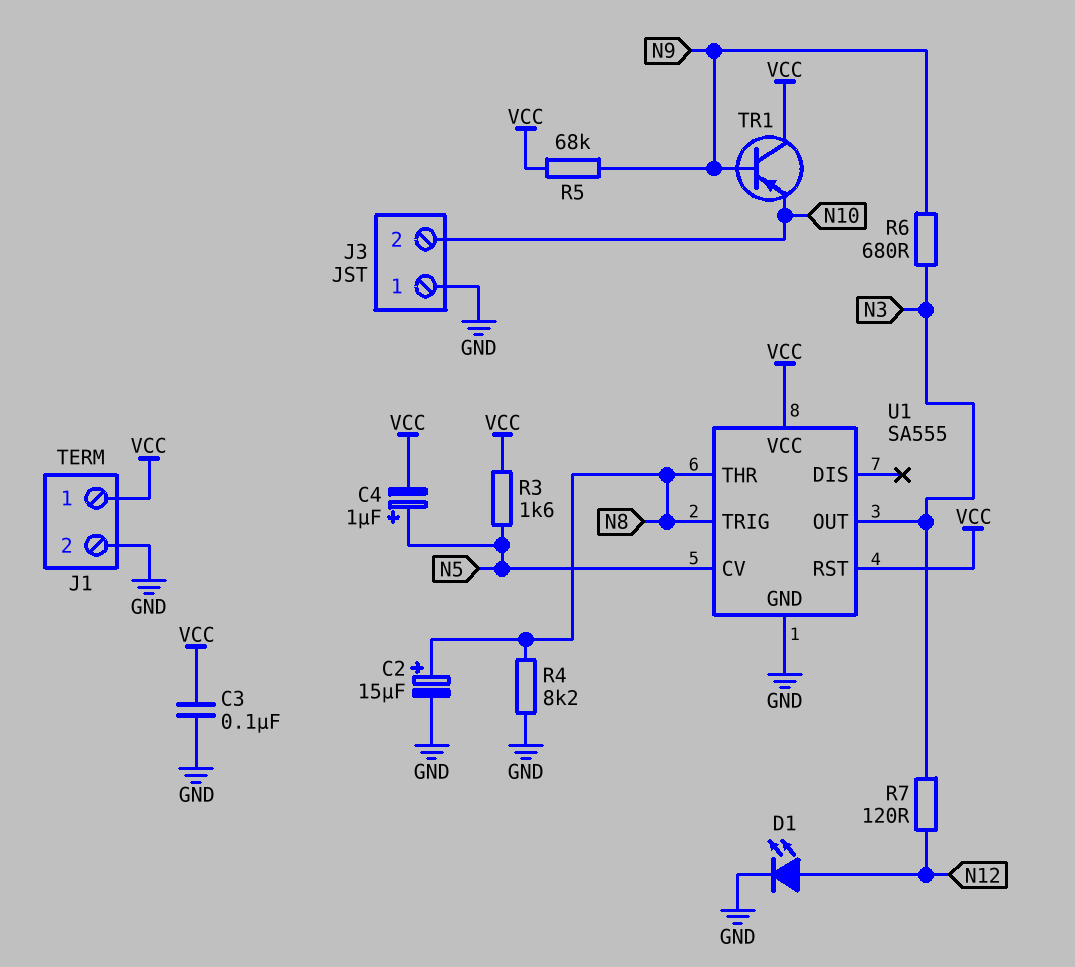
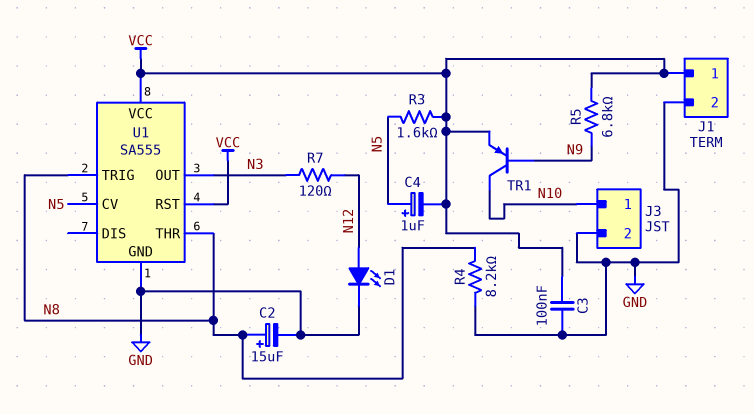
J3 pin 1: GND -> N10
J3 pin 2: N10 -> GND
R5: 68k (N9, VCC) -> 6.8k (N9, VCC)
R6: 680 (N3, N9) -> none
TR1: PNP (B N9, C VCC, E N10) -> PNP (B N9, C N10, E VCC)

